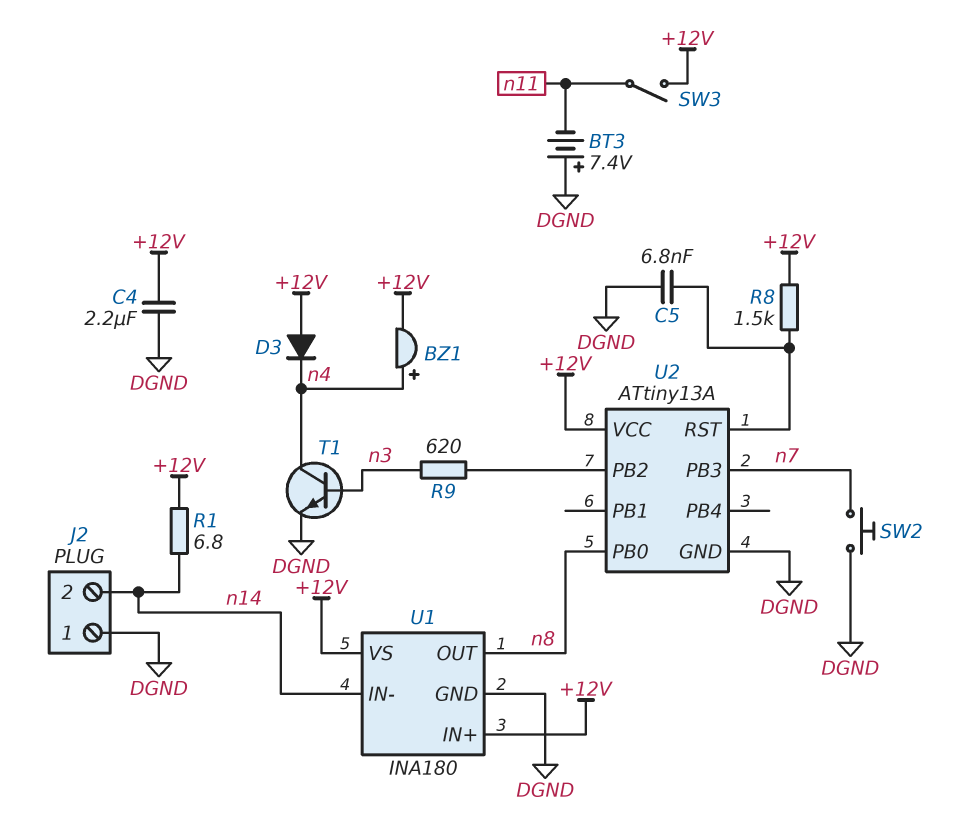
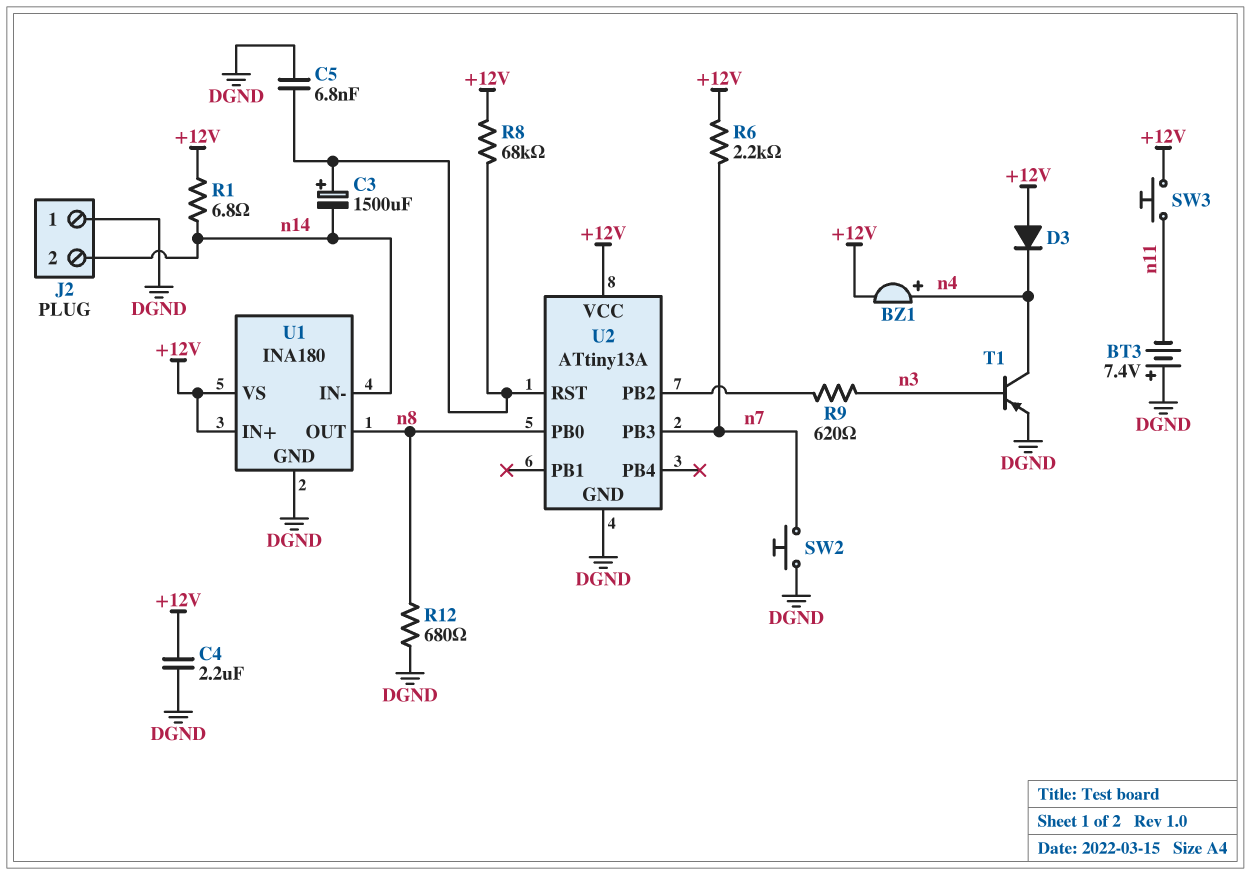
C3: none -> 1500uF (plus U2/RST, minus n14)
R6: none -> 2.2k (+12V, n7)
R8: 1.5k (+12V, U2/RST) -> 68k (+12V, U2/RST)
R12: none -> 680 (DGND, n8)
SW3: switch (+12V, n11) -> button (+12V, n11)
T1: NPN (B n3, C n4, E DGND) -> PNP (B n3, C n4, E DGND)

